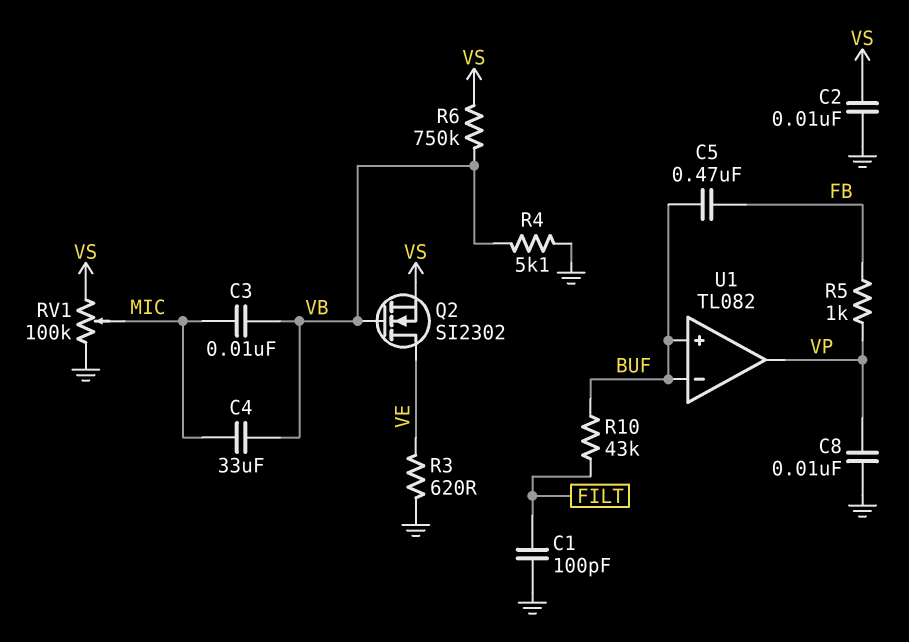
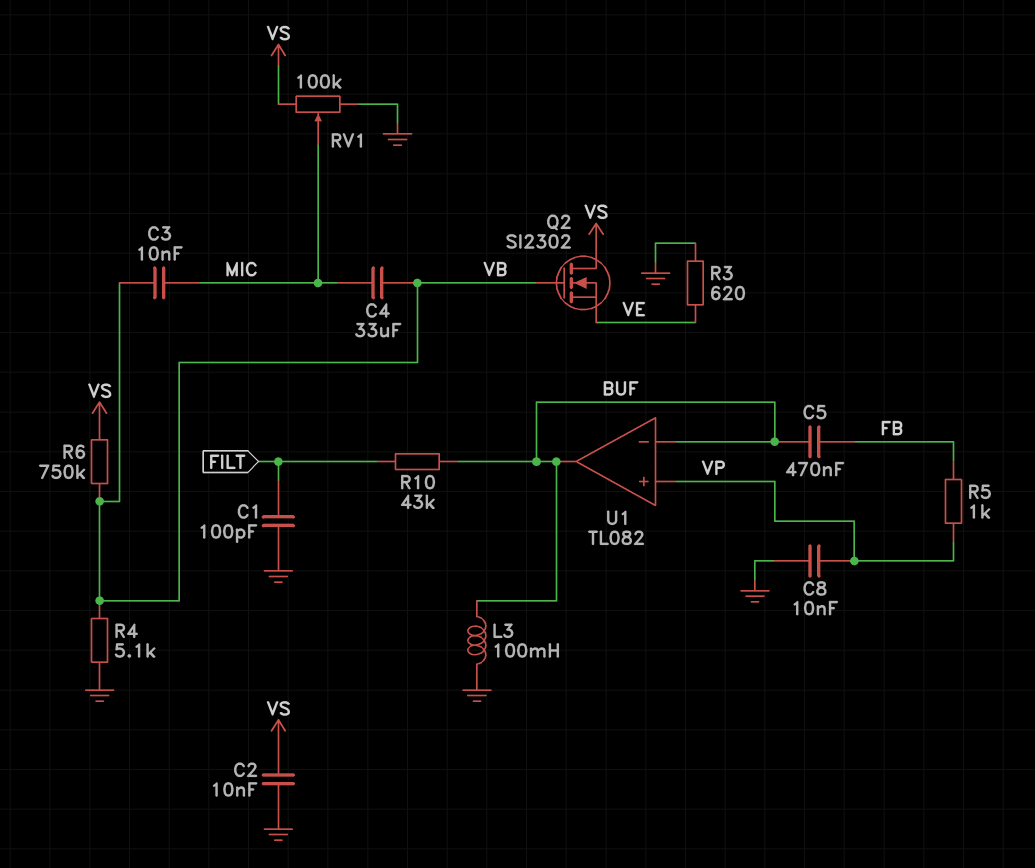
L3: none -> 100mH (BUF, GND)
Q2: NMOS SI2302 (G VB, D VE, S VS) -> NMOS SI2302 (G VB, D VS, S VE)
U1 pin in+: BUF -> VP
U1 pin out: VP -> BUF

